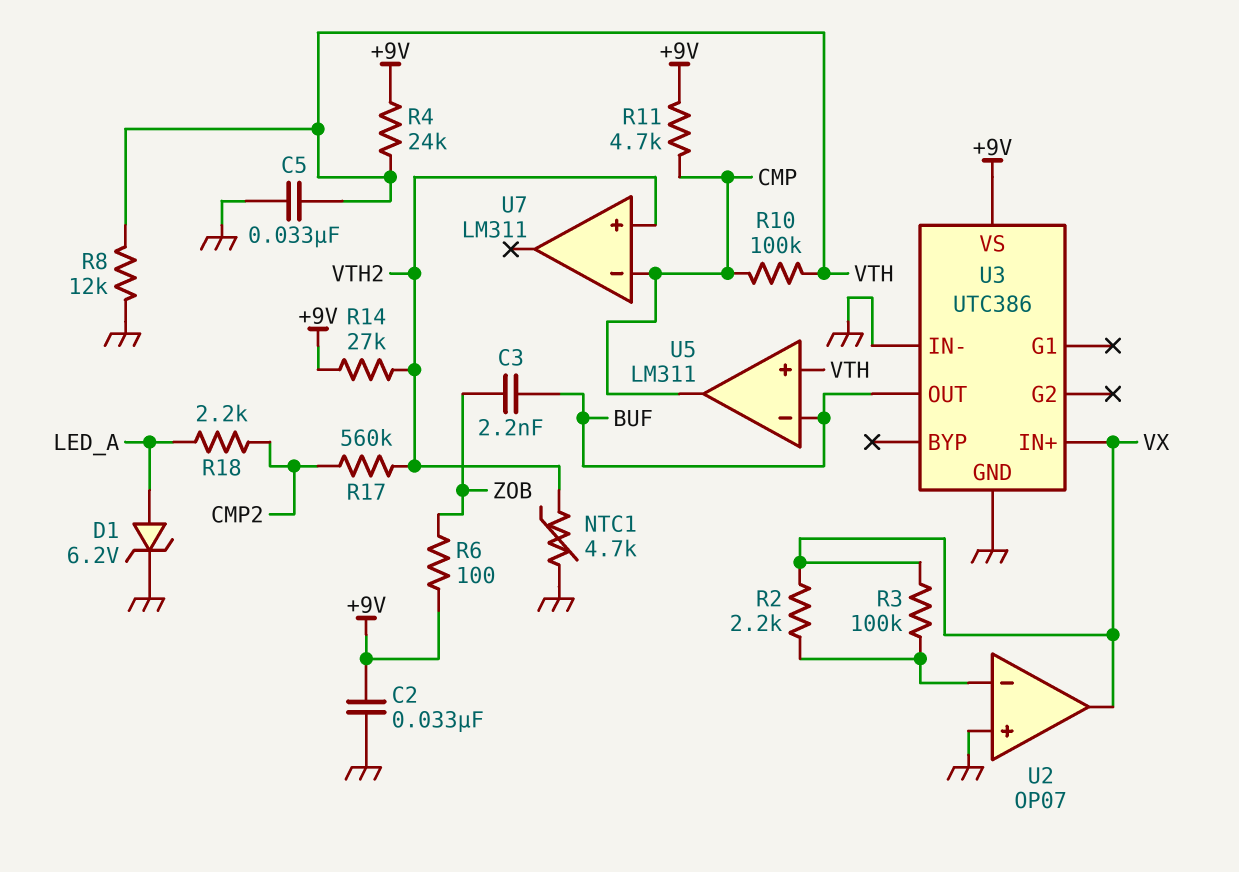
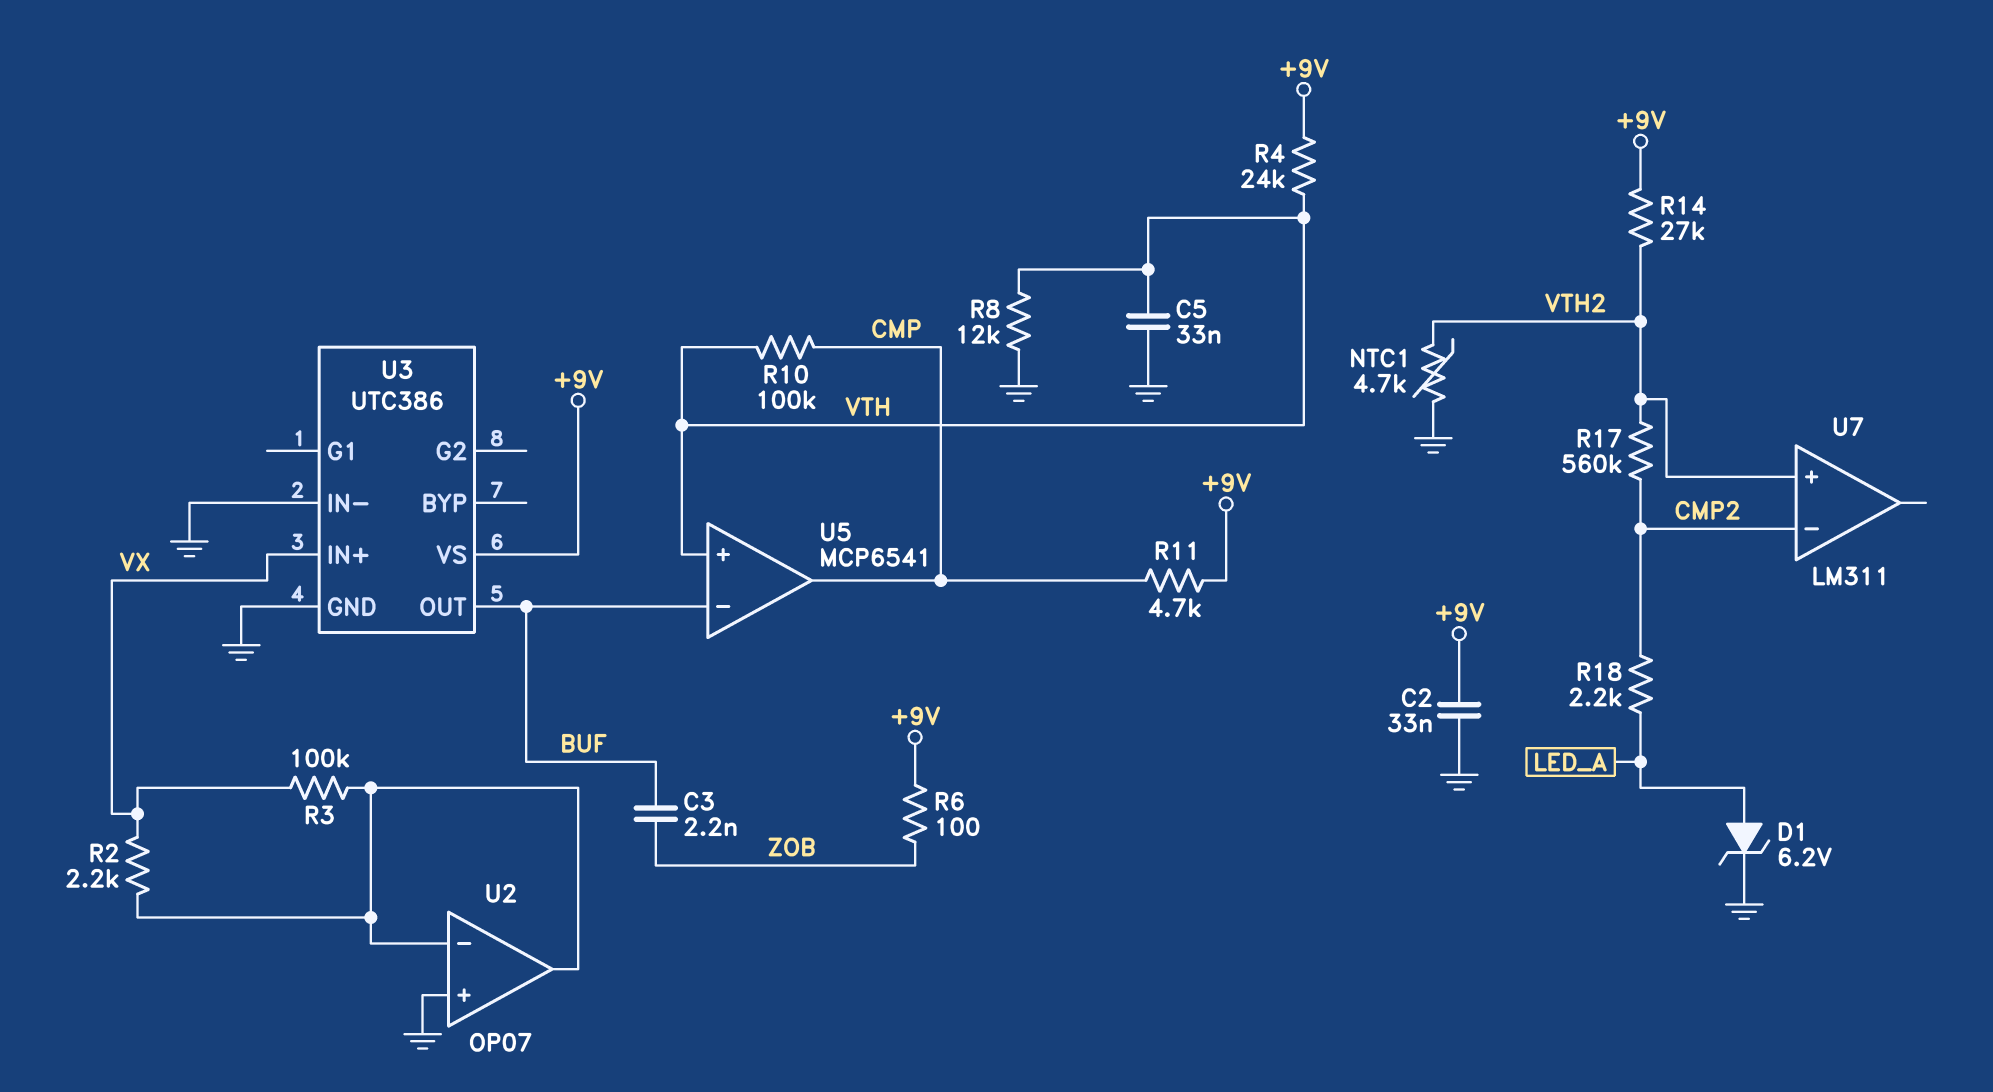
U2 pin out: VX -> U2/in-
U5: LM311 -> MCP6541
U7 pin in-: CMP -> CMP2

